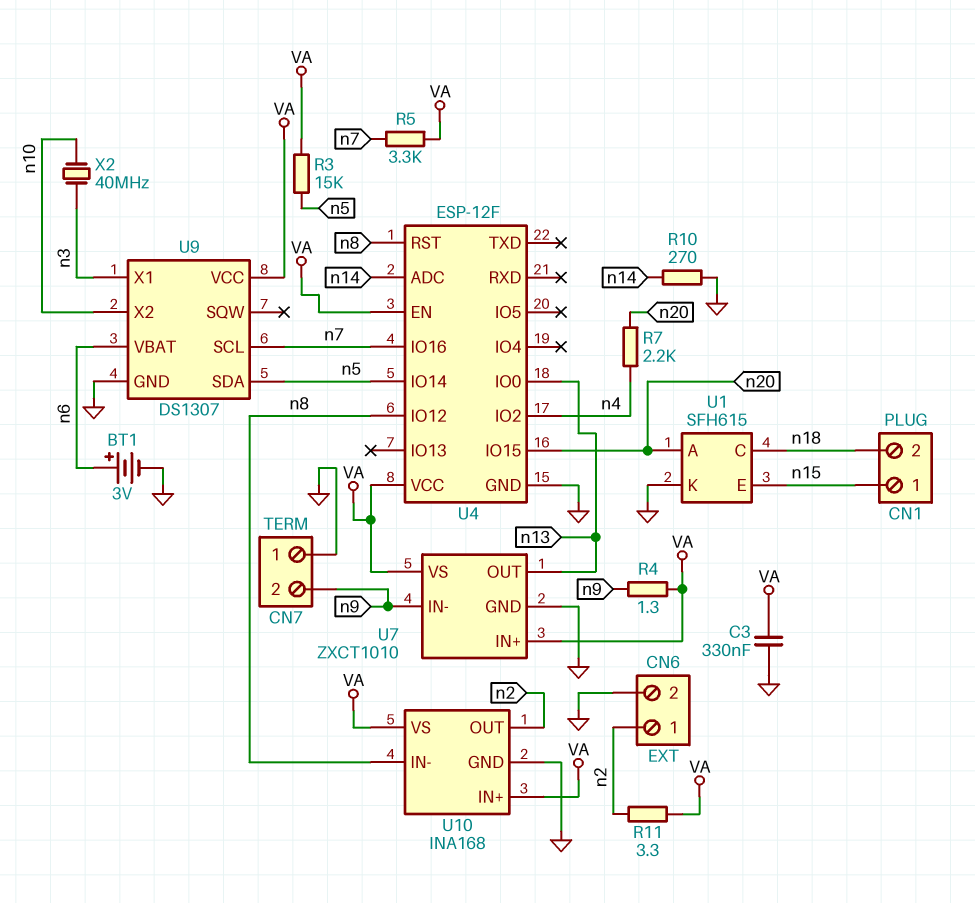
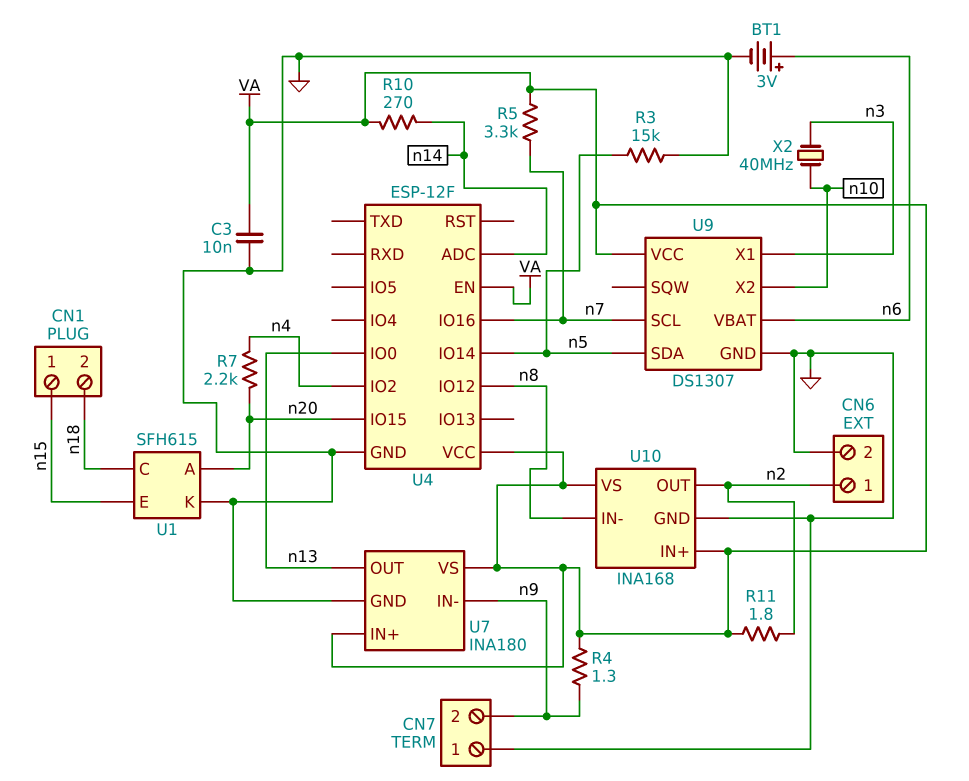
C3: 330nF (GND, VA) -> 10nF (GND, VA)
R3: 15k (VA, n5) -> 15k (GND, n5)
R10: 270 (GND, n14) -> 270 (VA, n14)
R11: 3.3 (VA, n2) -> 1.8 (VA, n2)
U4 pin RST: n8 -> none
U7: ZXCT1010 -> INA180

